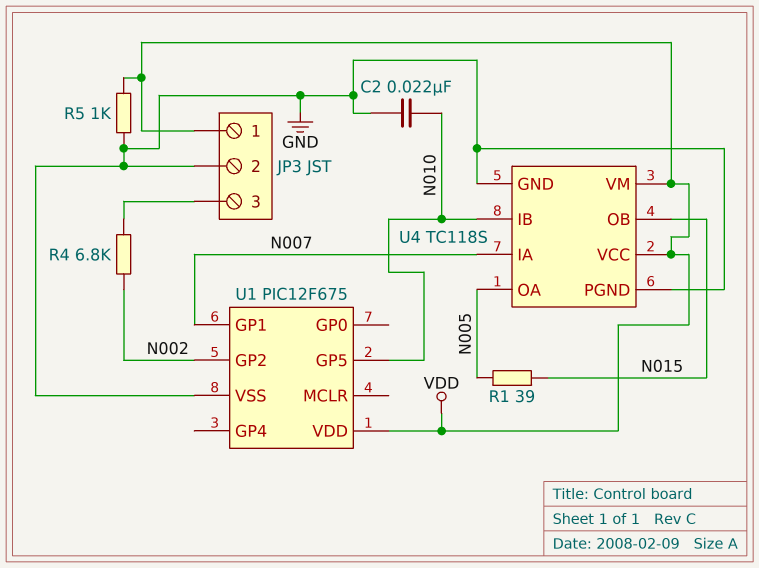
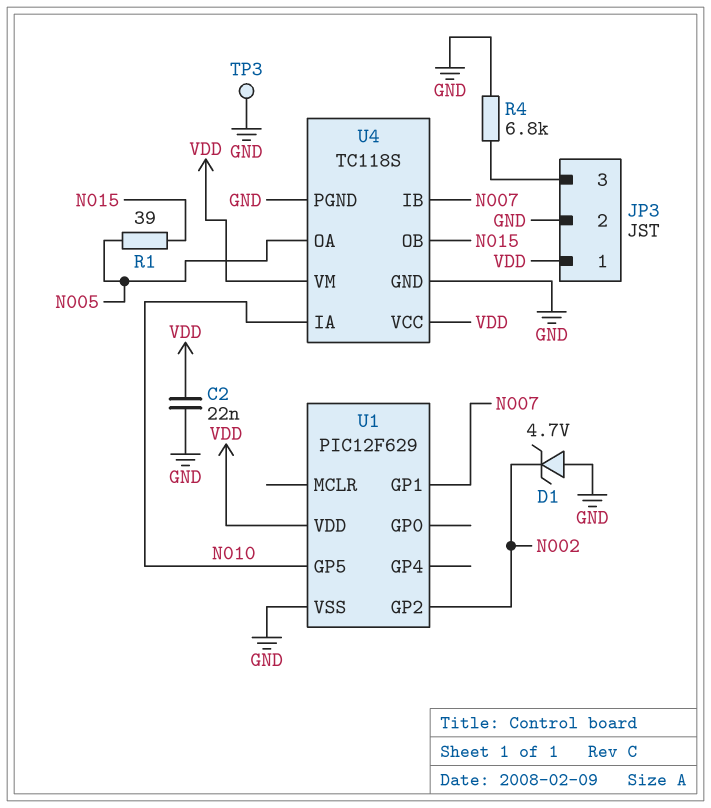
C2: 22nF (GND, N010) -> 22nF (GND, VDD)
D1: none -> zener 4.7V (A GND, K N002)
R4: 6.8k (JP3/3, N002) -> 6.8k (GND, JP3/3)
R5: 1k (GND, VDD) -> none
TP3: none -> test point (GND)
U1: PIC12F675 -> PIC12F629
U4 pin IA: N007 -> N010
U4 pin IB: N010 -> N007

